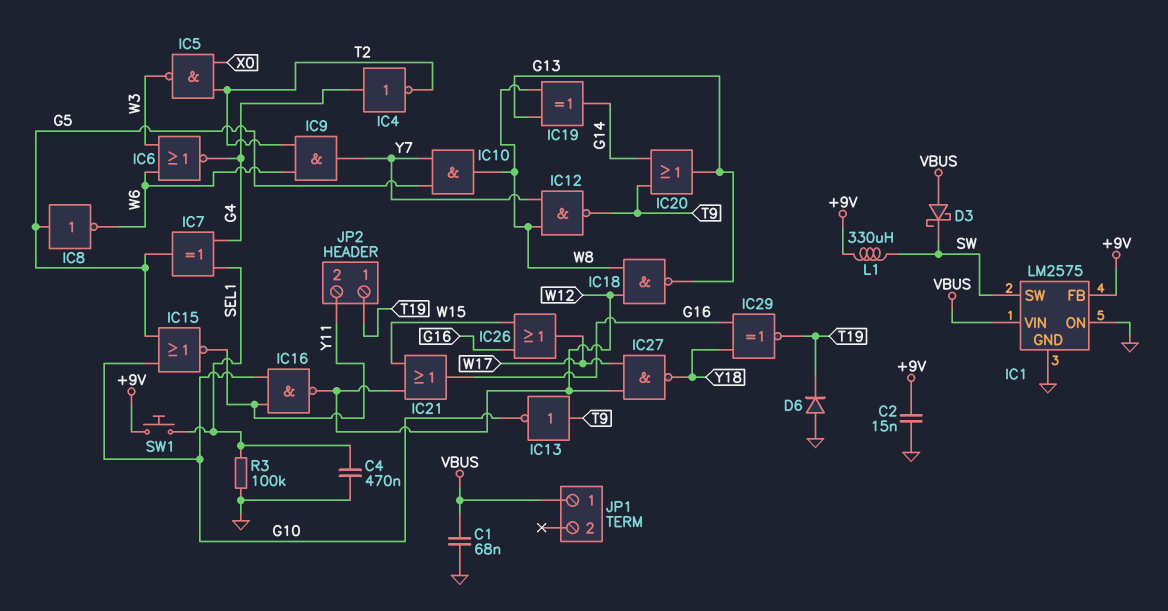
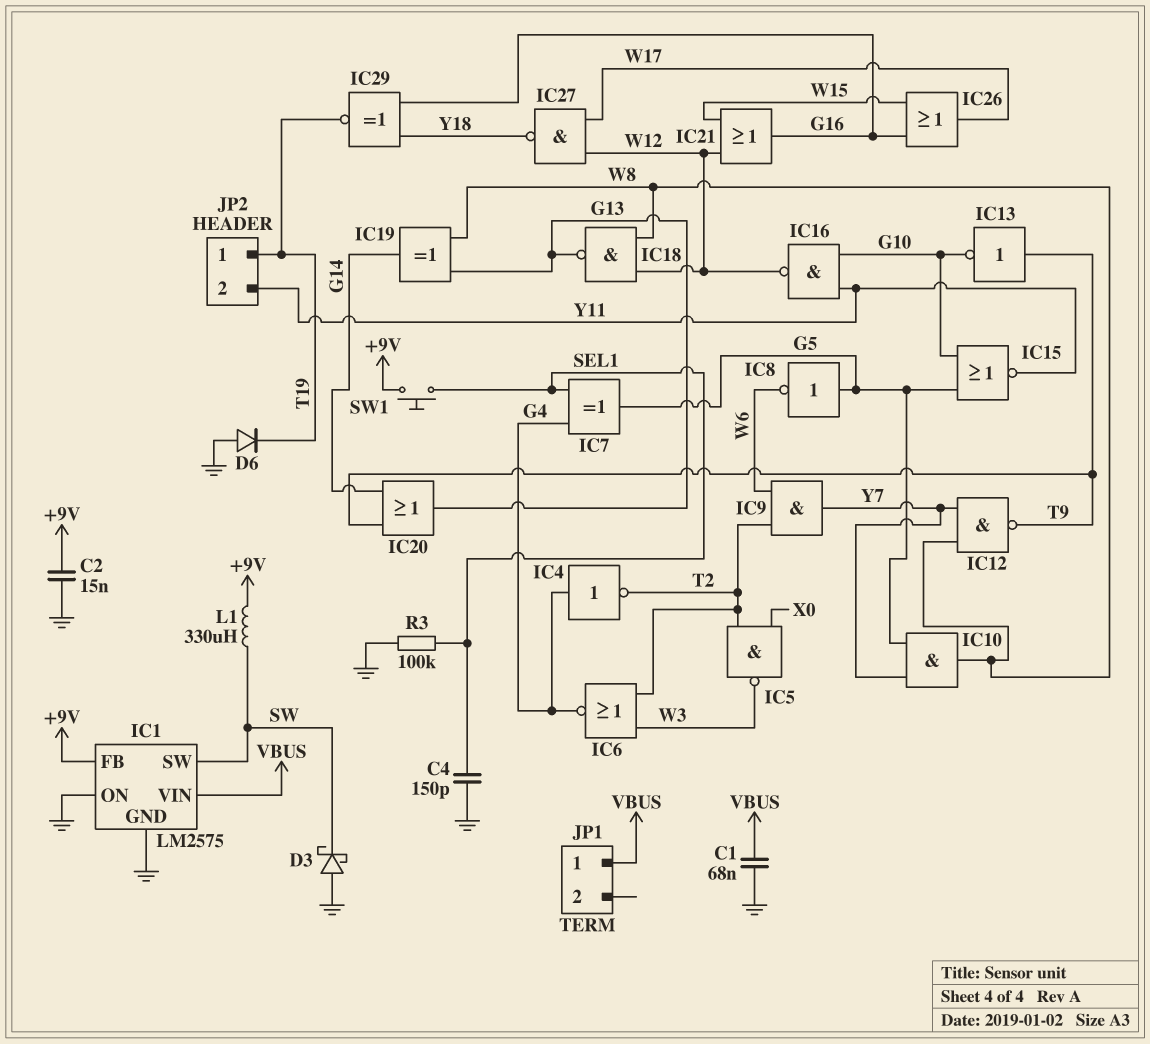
C4: 470nF (GND, SEL1) -> 150pF (GND, SEL1)
D3: schottky (A VBUS, K SW) -> schottky (A GND, K SW)
IC6: NOR (in W3, in W6, out G4) -> NOR (in T2, in W3, out G4)

